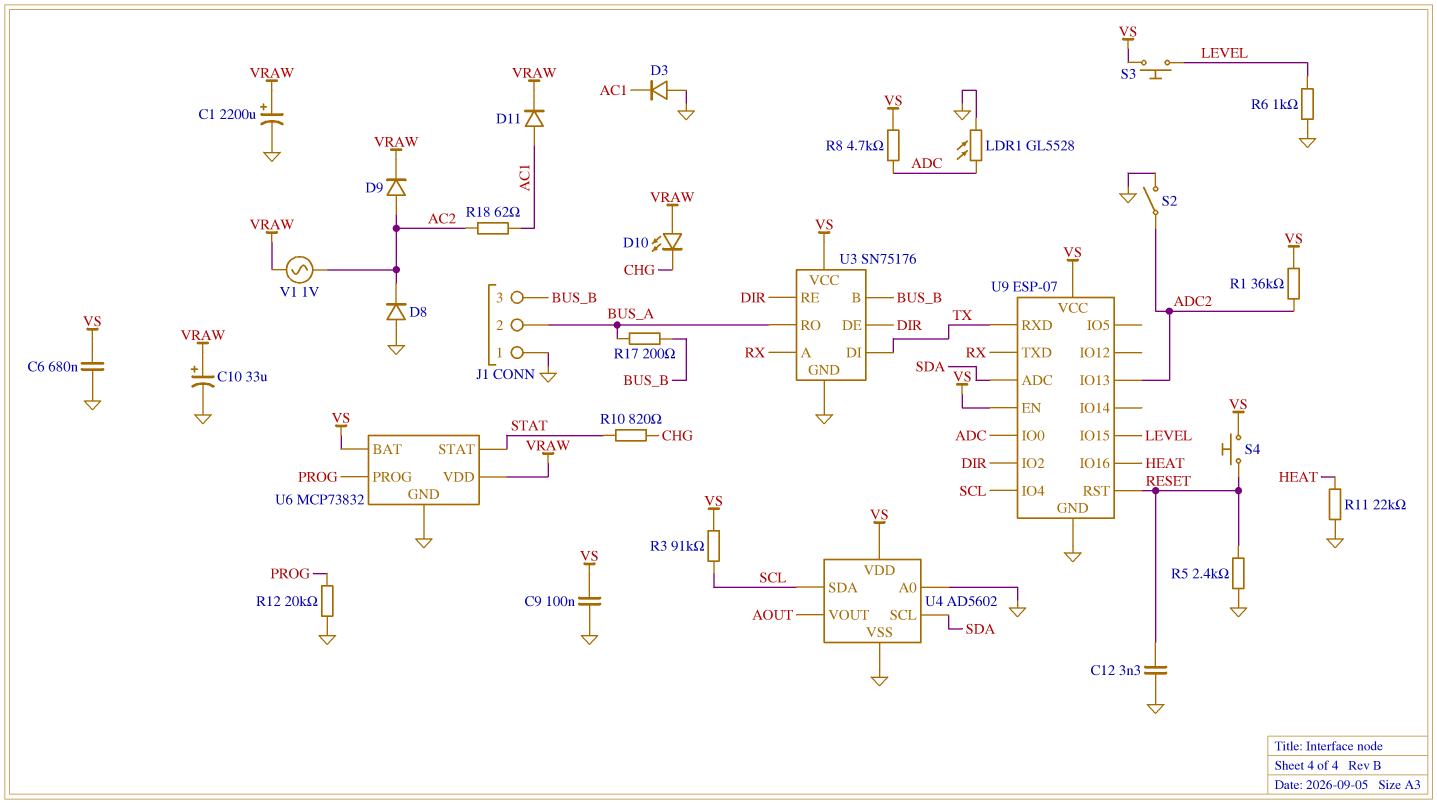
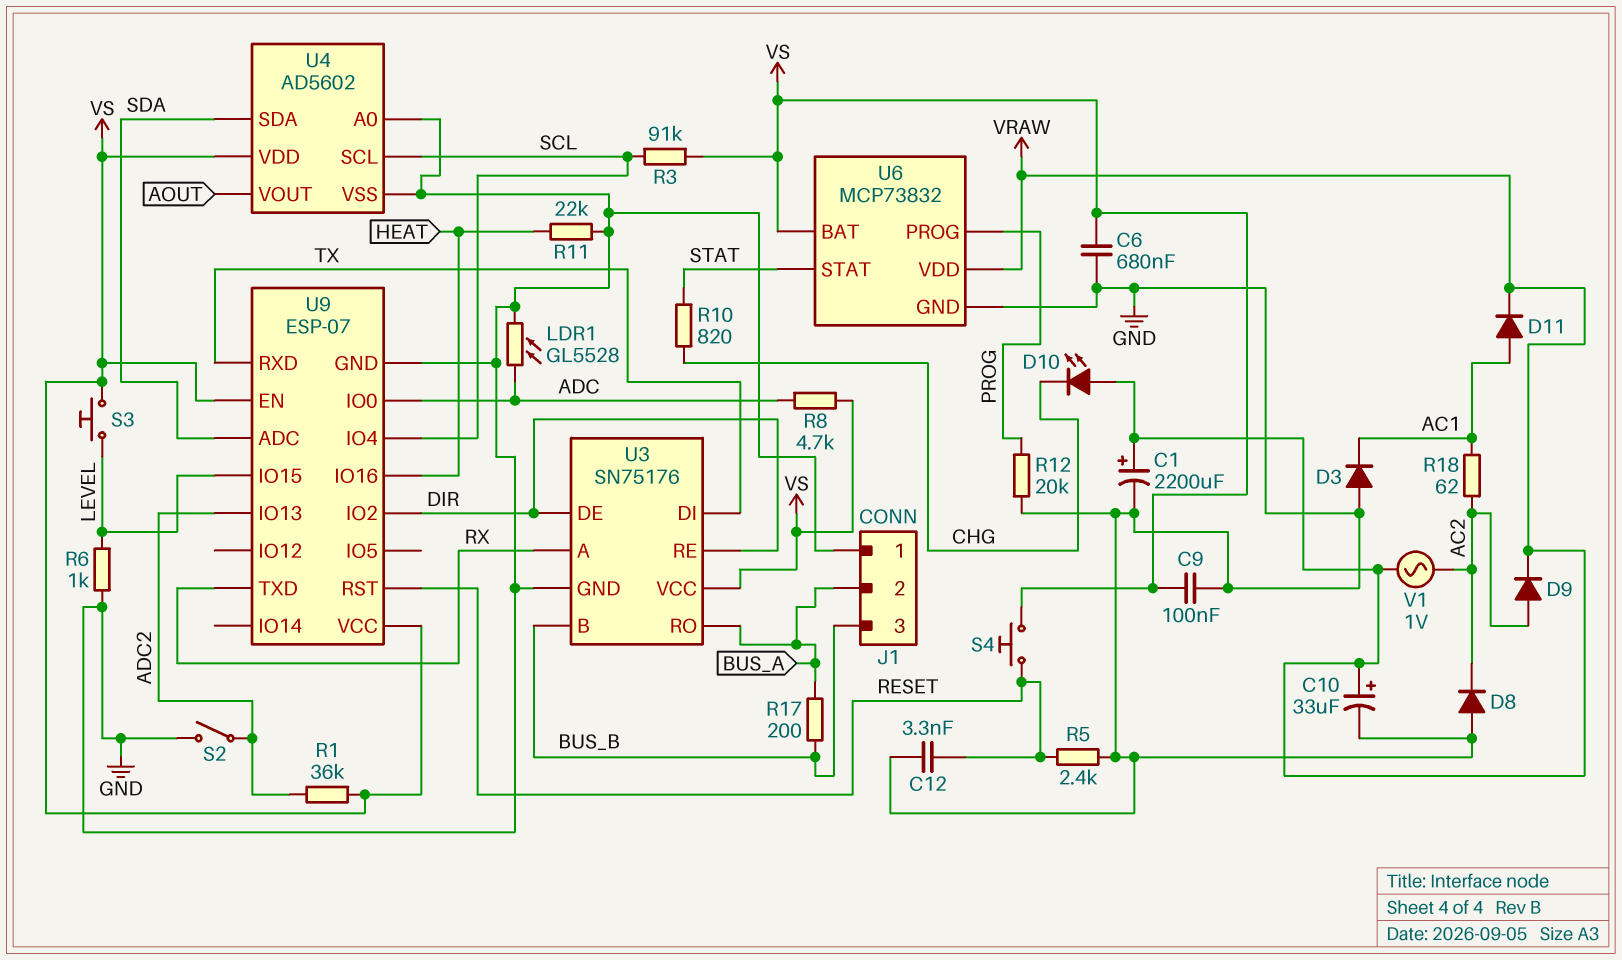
U4 pin SCL: SDA -> SCL
U4 pin SDA: SCL -> SDA

